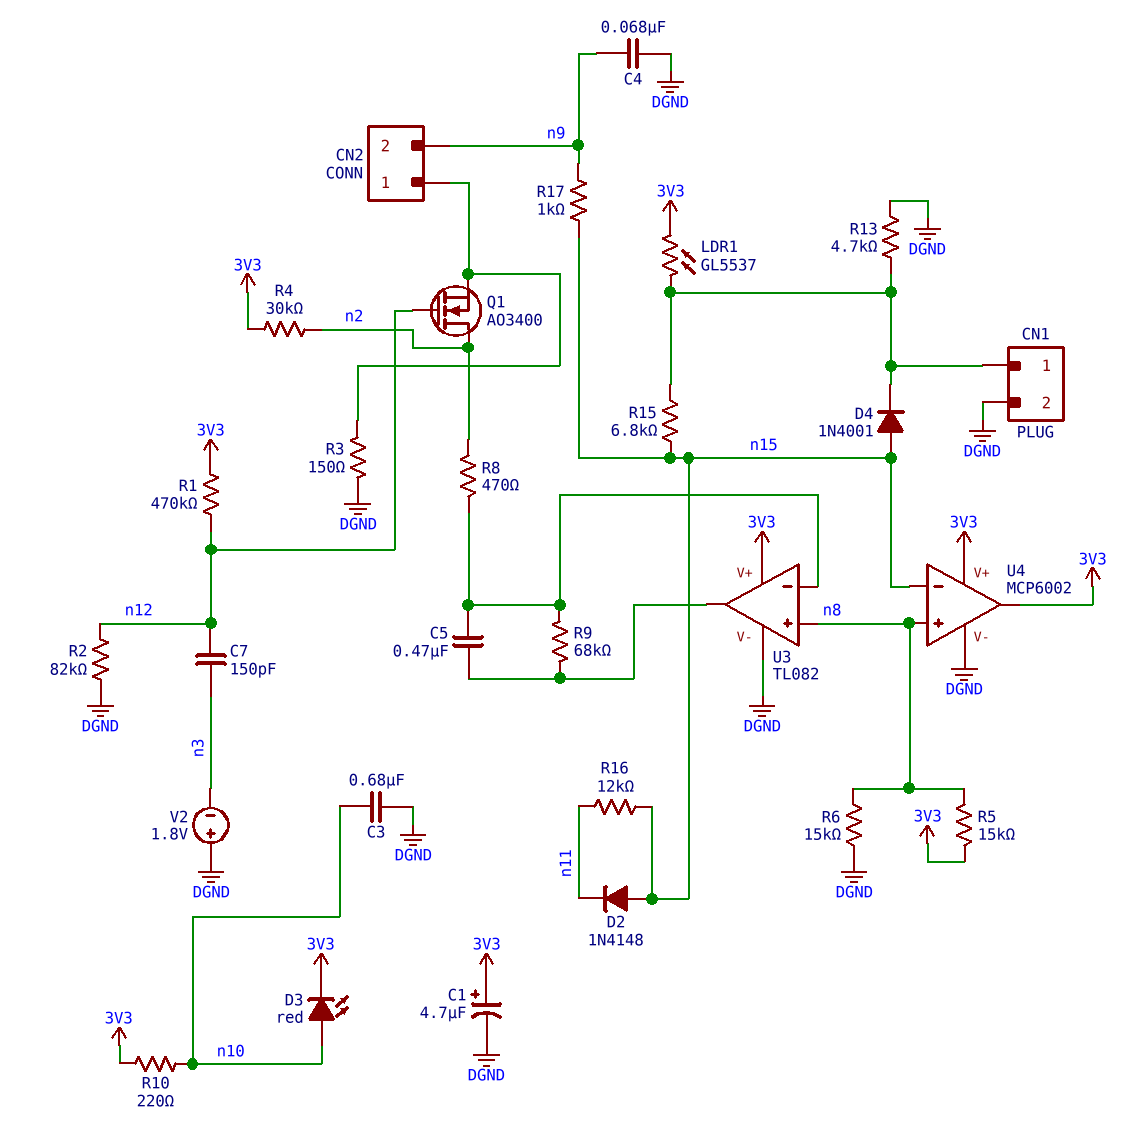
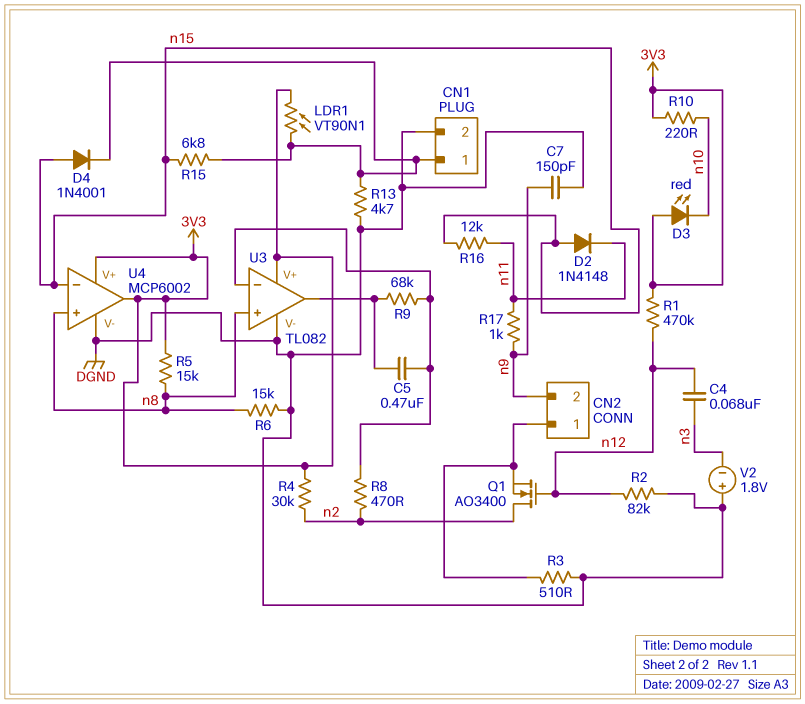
C1: 4.7uF (plus 3V3, minus DGND) -> none
C3: 680nF (DGND, n10) -> none
C4: 68nF (DGND, n9) -> 68nF (n3, n12)
C7: 150pF (n3, n12) -> 150pF (DGND, n9)
D3: LED red (A n10, K 3V3) -> LED red (A 3V3, K n10)
LDR1: GL5537 (3V3, CN1/1) -> VT90N1 (3V3, CN1/1)
R3: 150 (CN2/1, DGND) -> 510 (CN2/1, DGND)
R17: 1k (n9, n15) -> 1k (n9, n11)

